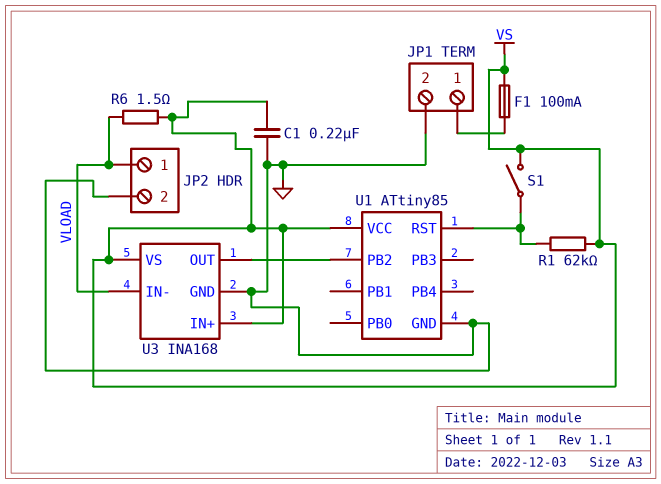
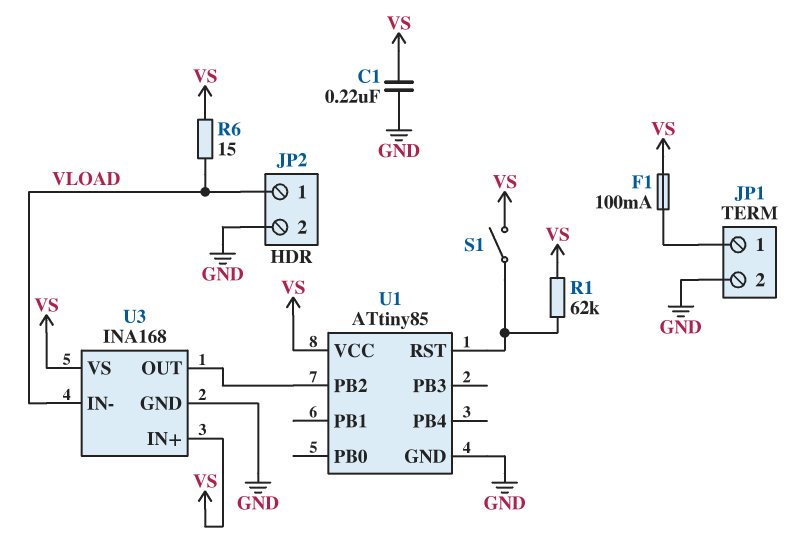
R6: 1.5 (VLOAD, VS) -> 15 (VLOAD, VS)

